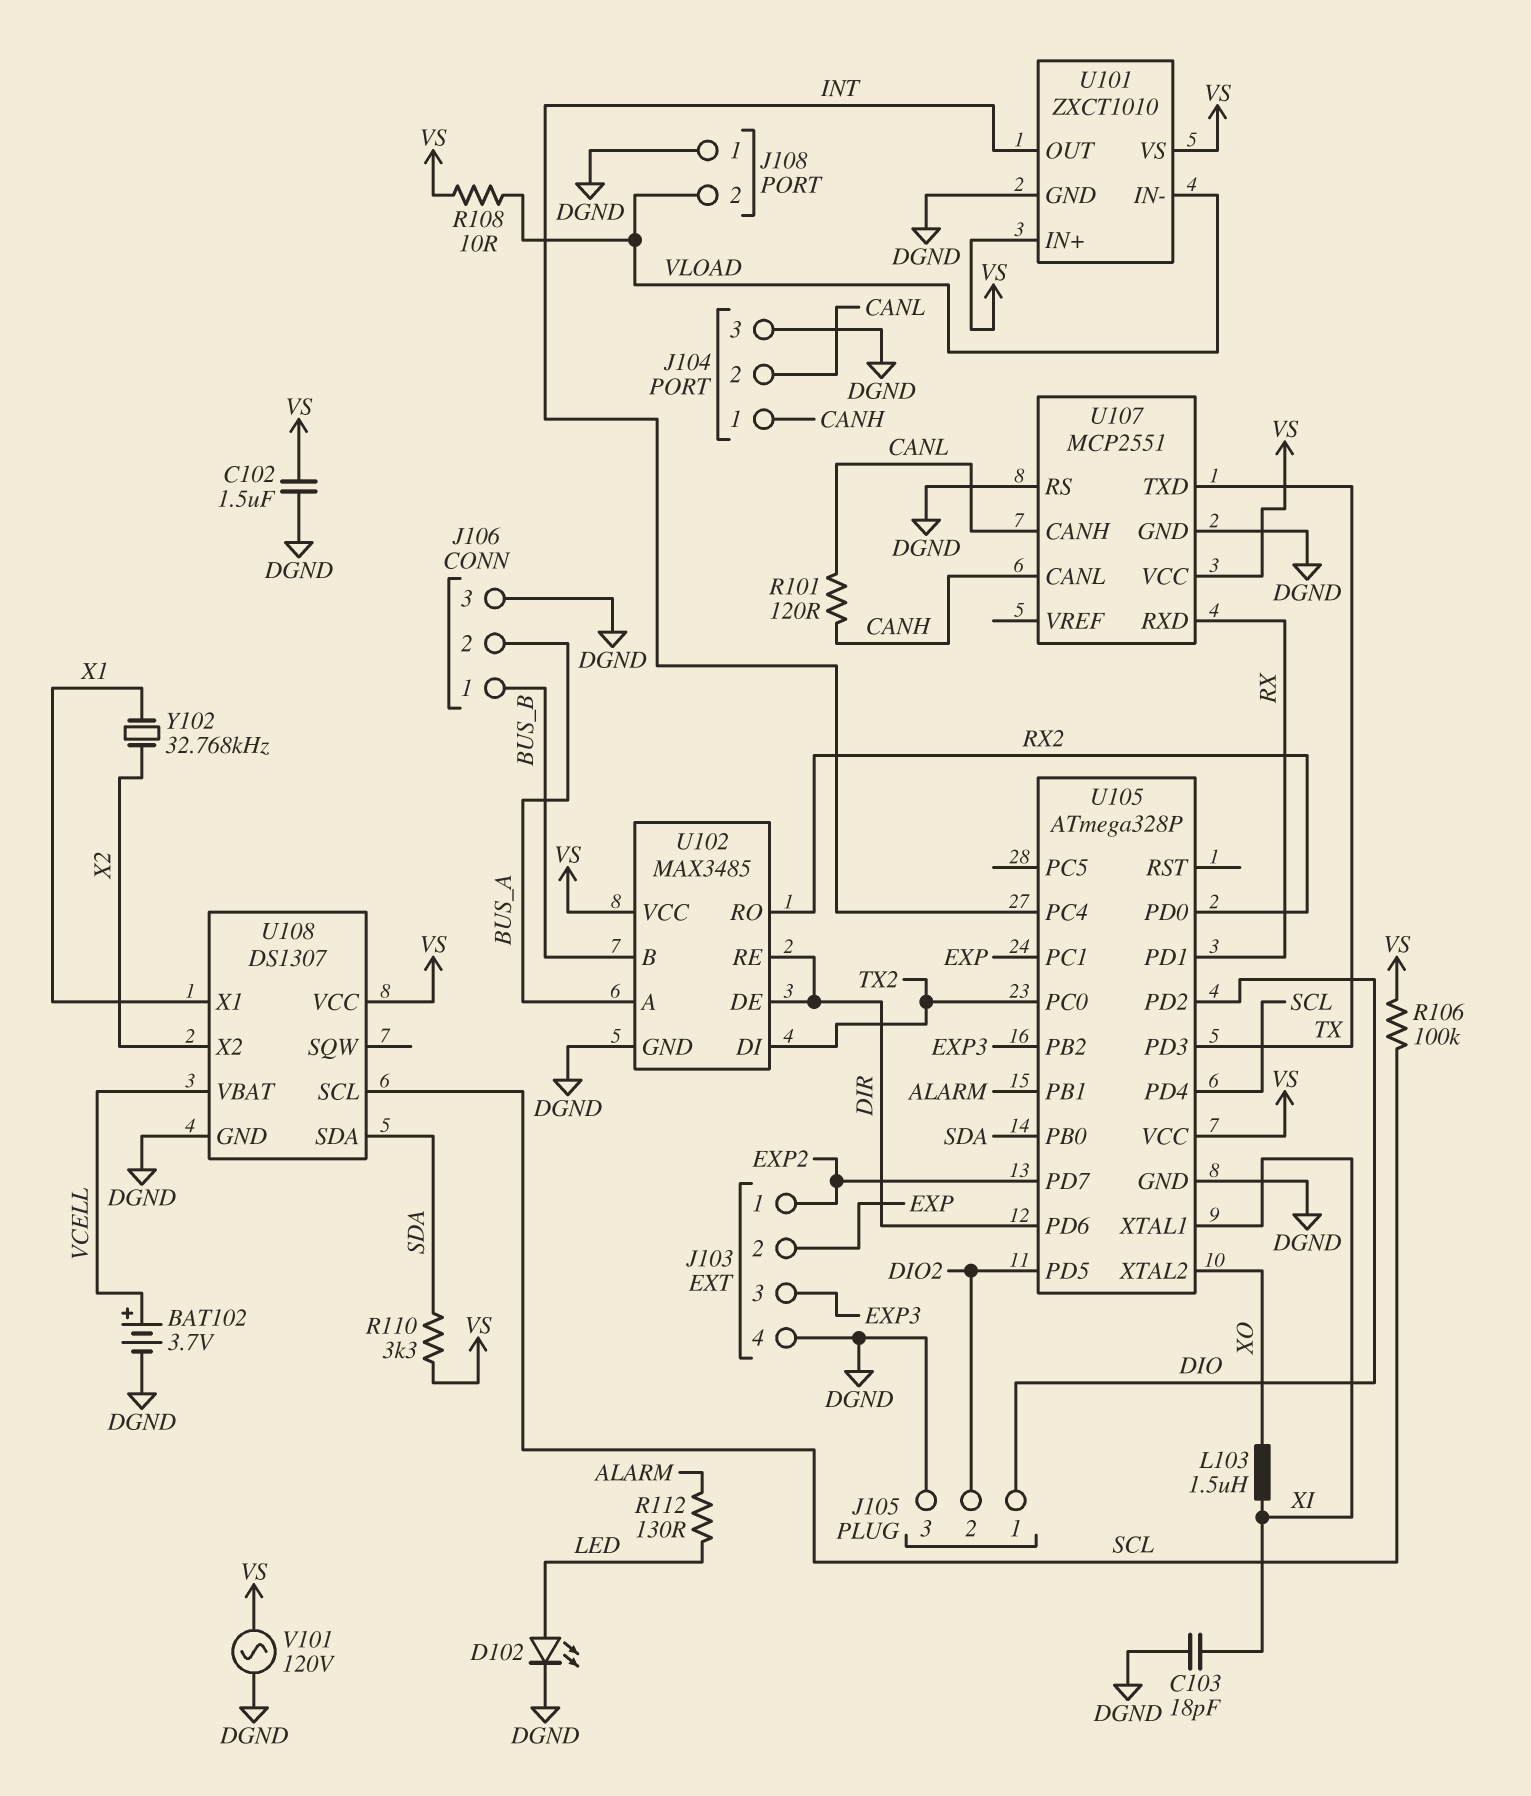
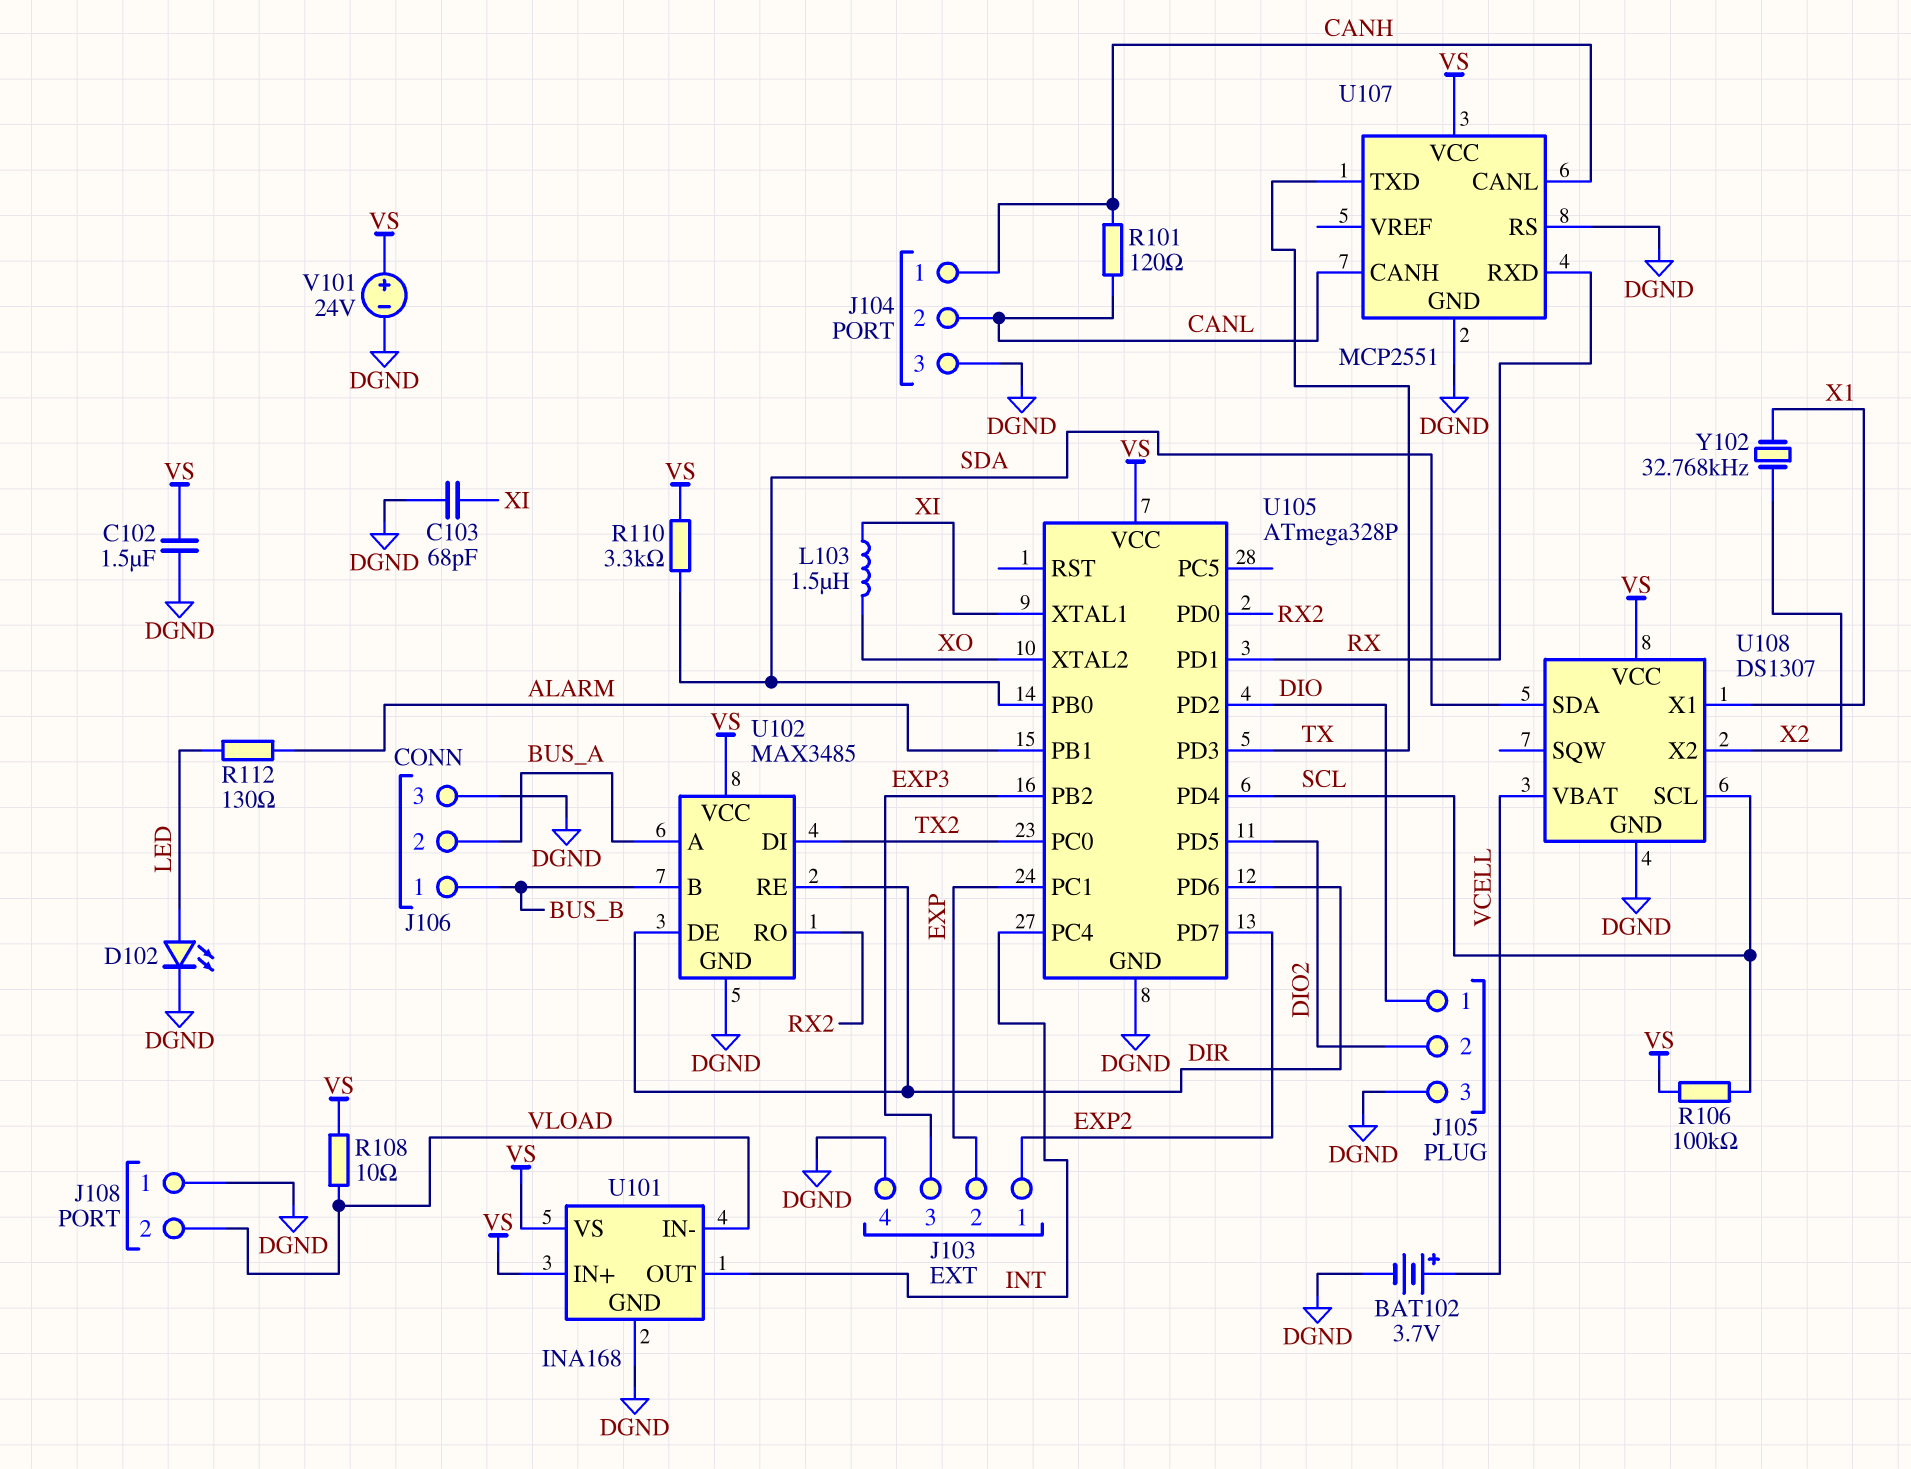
C103: 18pF (DGND, XI) -> 68pF (DGND, XI)
U101: ZXCT1010 -> INA168
V101: AC 120V (DGND, VS) -> 24V (plus VS, minus DGND)

